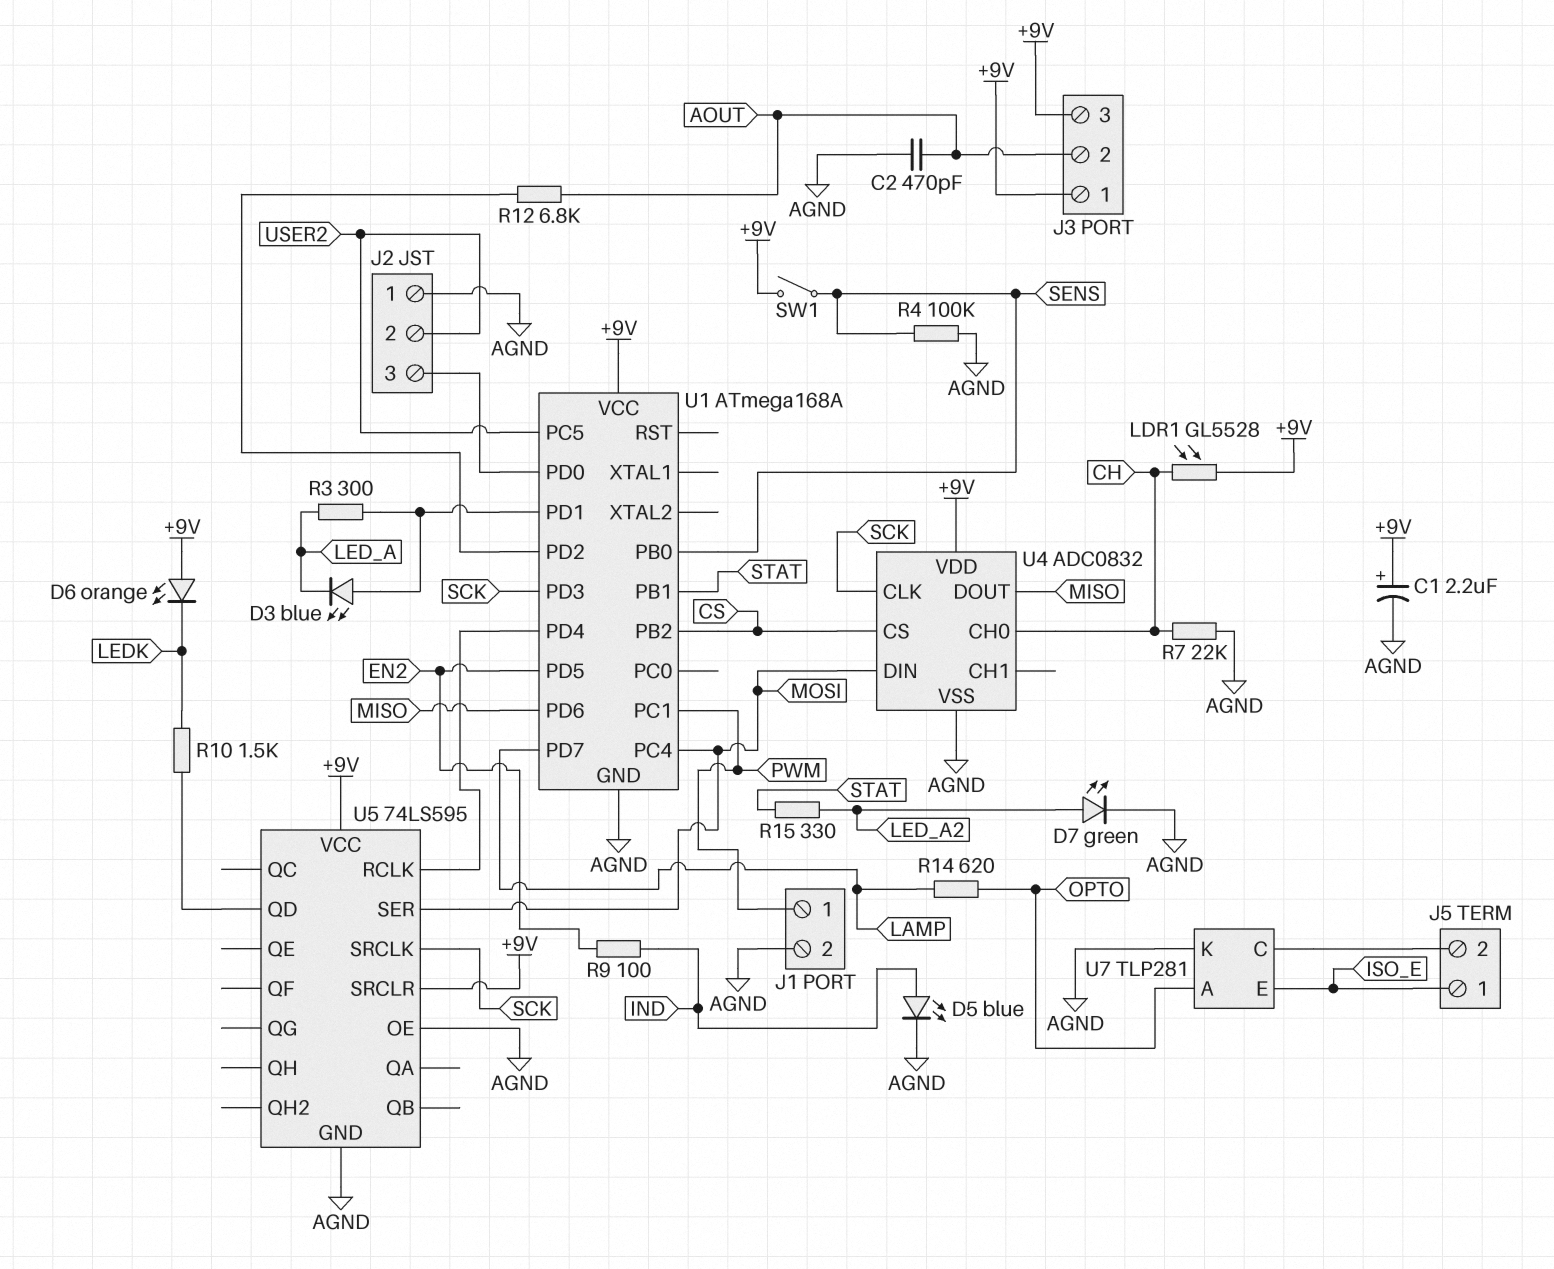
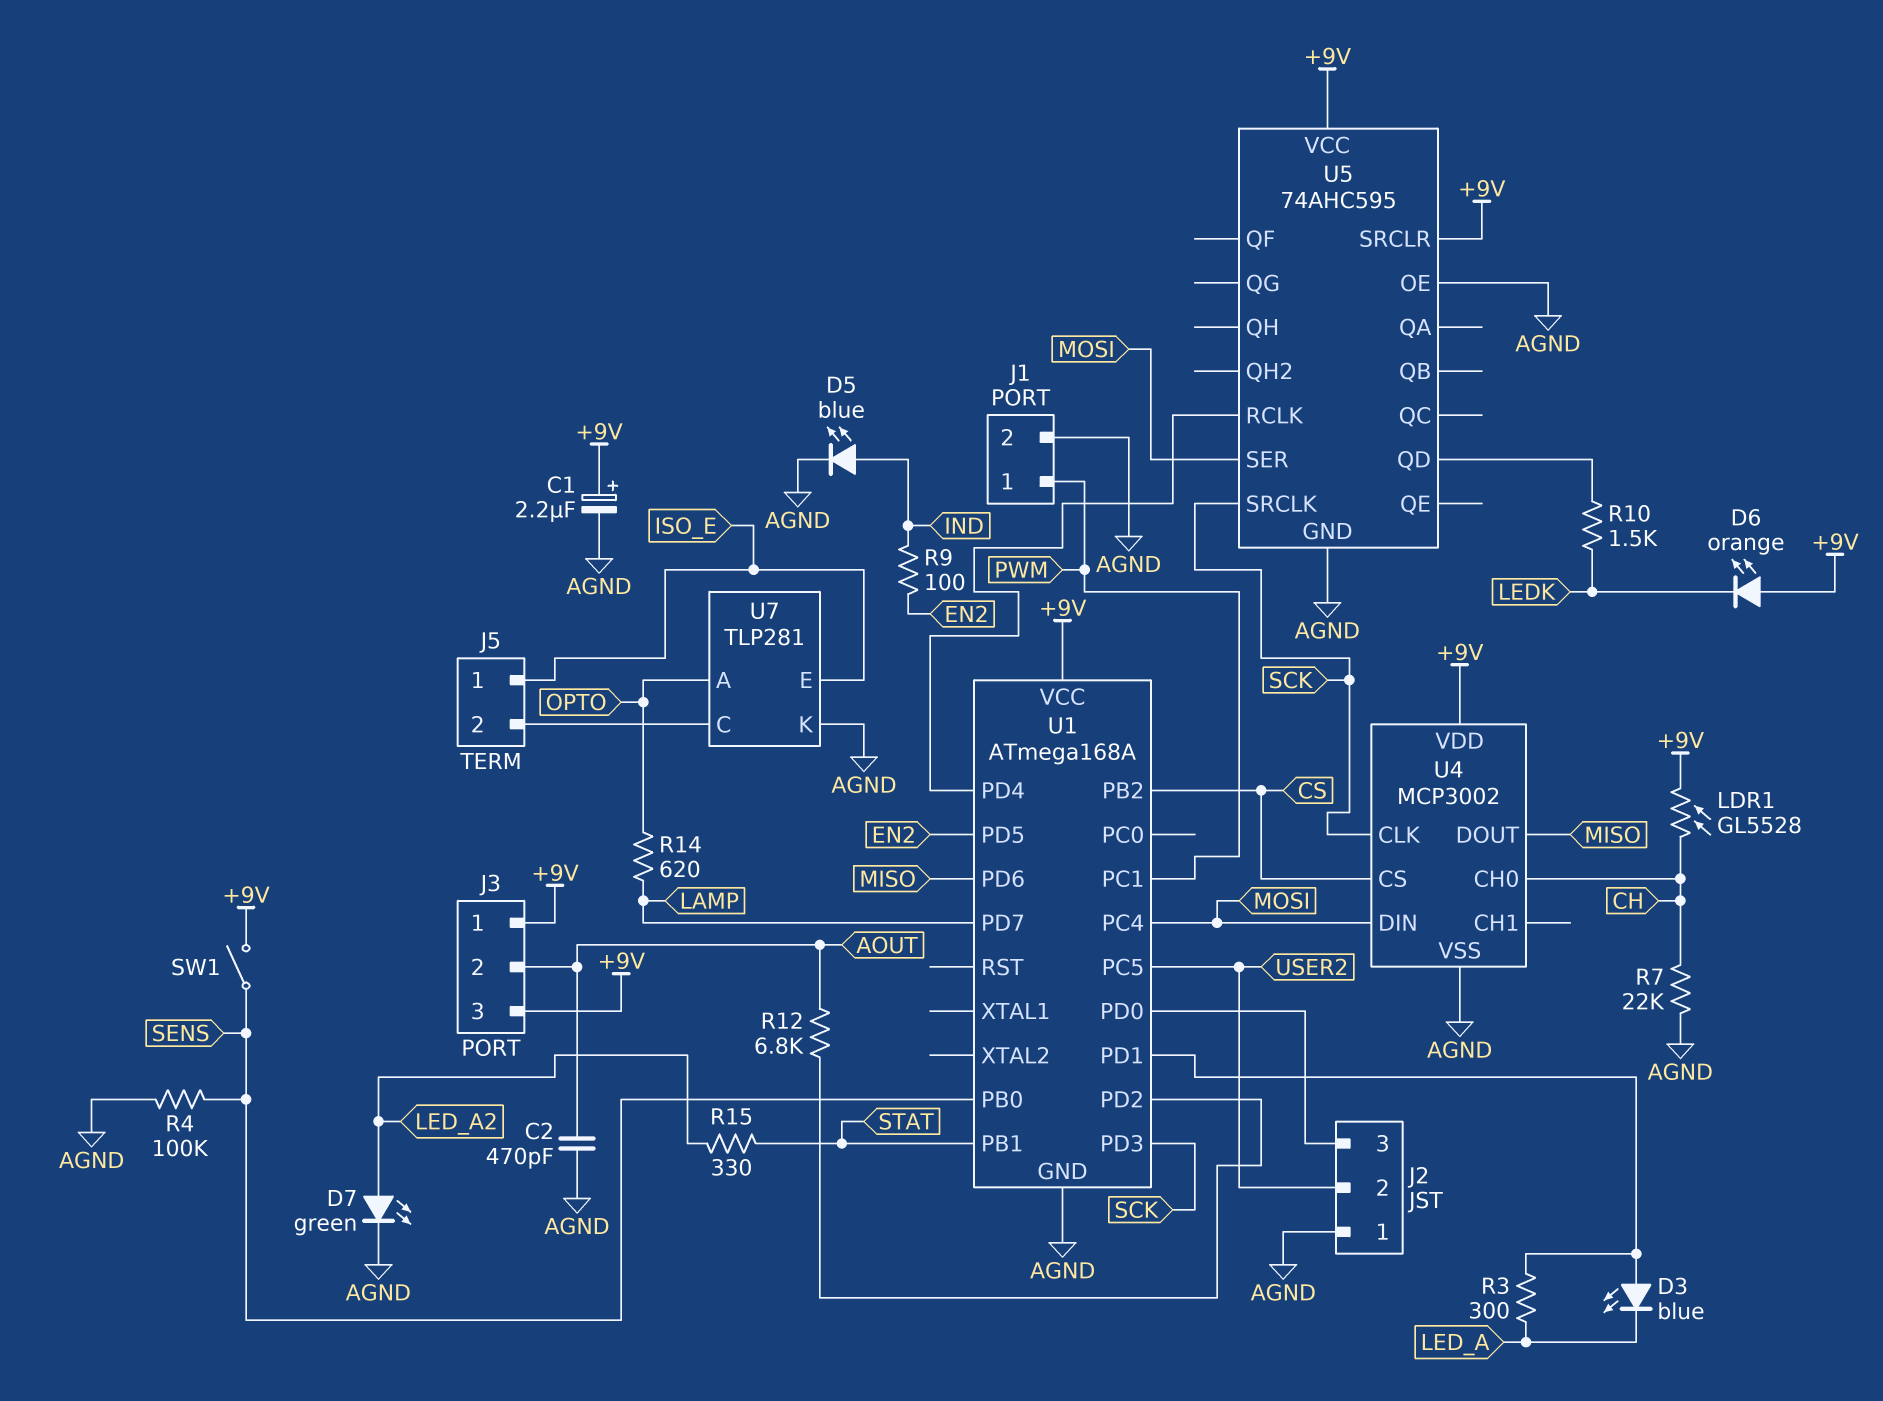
U4: ADC0832 -> MCP3002
U5: 74LS595 -> 74AHC595

